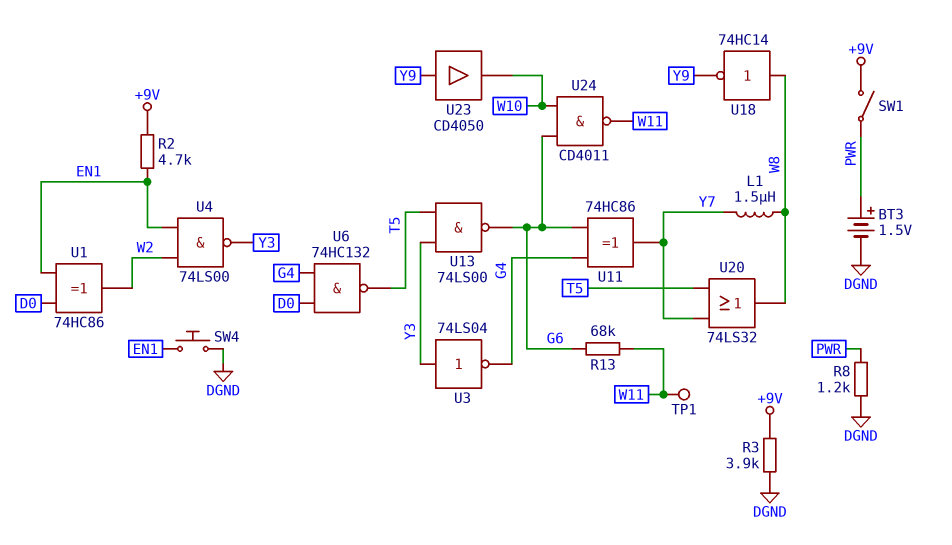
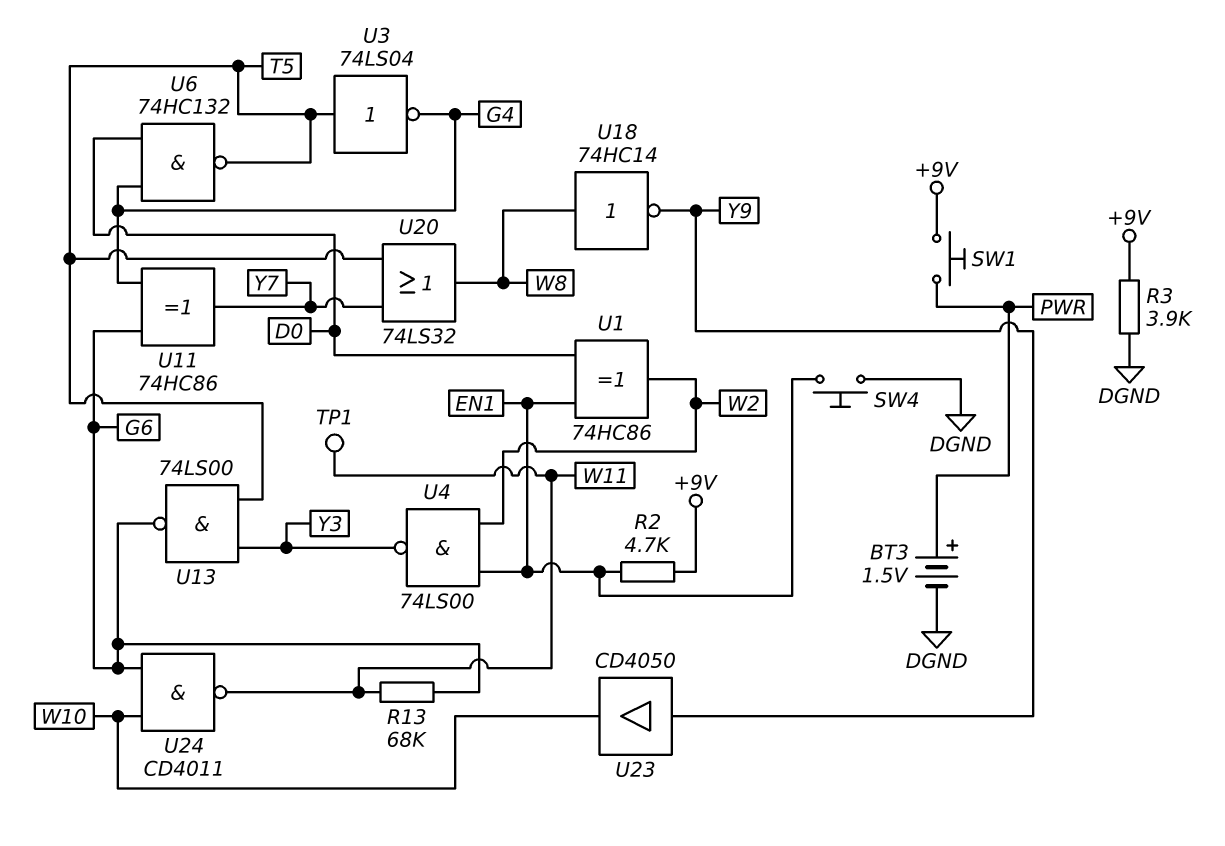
L1: 1.5uH (W8, Y7) -> none
R8: 1.2k (DGND, PWR) -> none
SW1: switch (+9V, PWR) -> button (+9V, PWR)
U3: NOT 74LS04 (in Y3, out G4) -> NOT 74LS04 (in T5, out G4)

